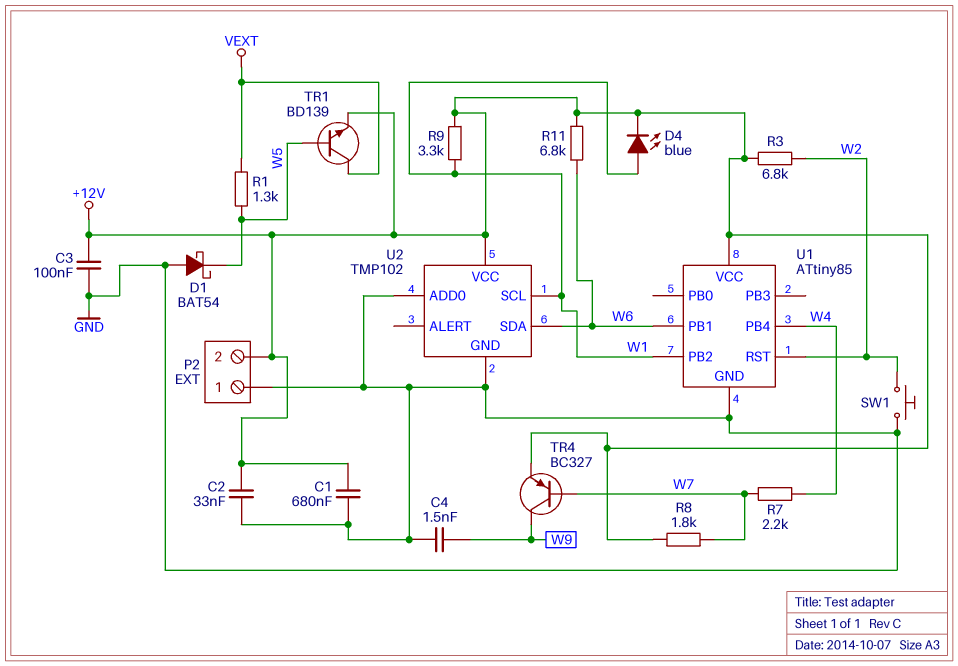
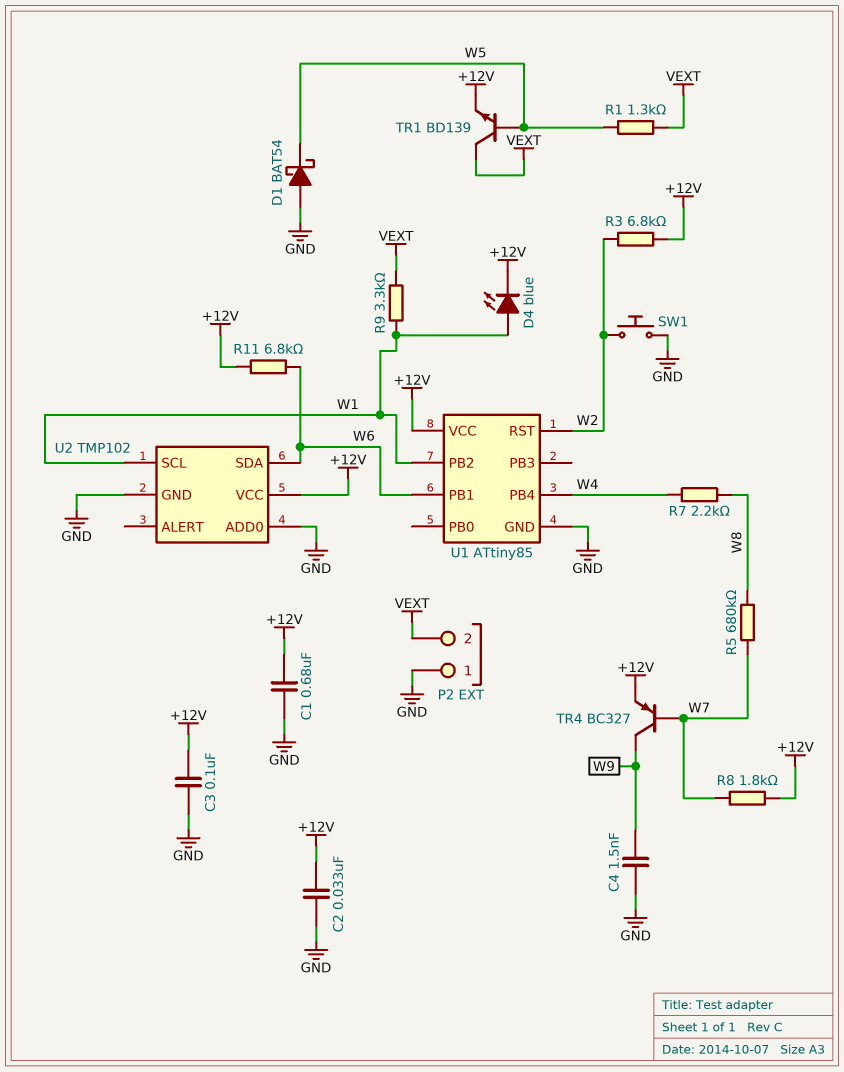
P2 pin 2: +12V -> VEXT
R5: none -> 680k (W7, W8)
R7: 2.2k (W4, W7) -> 2.2k (W4, W8)
R9: 3.3k (+12V, W1) -> 3.3k (VEXT, W1)

